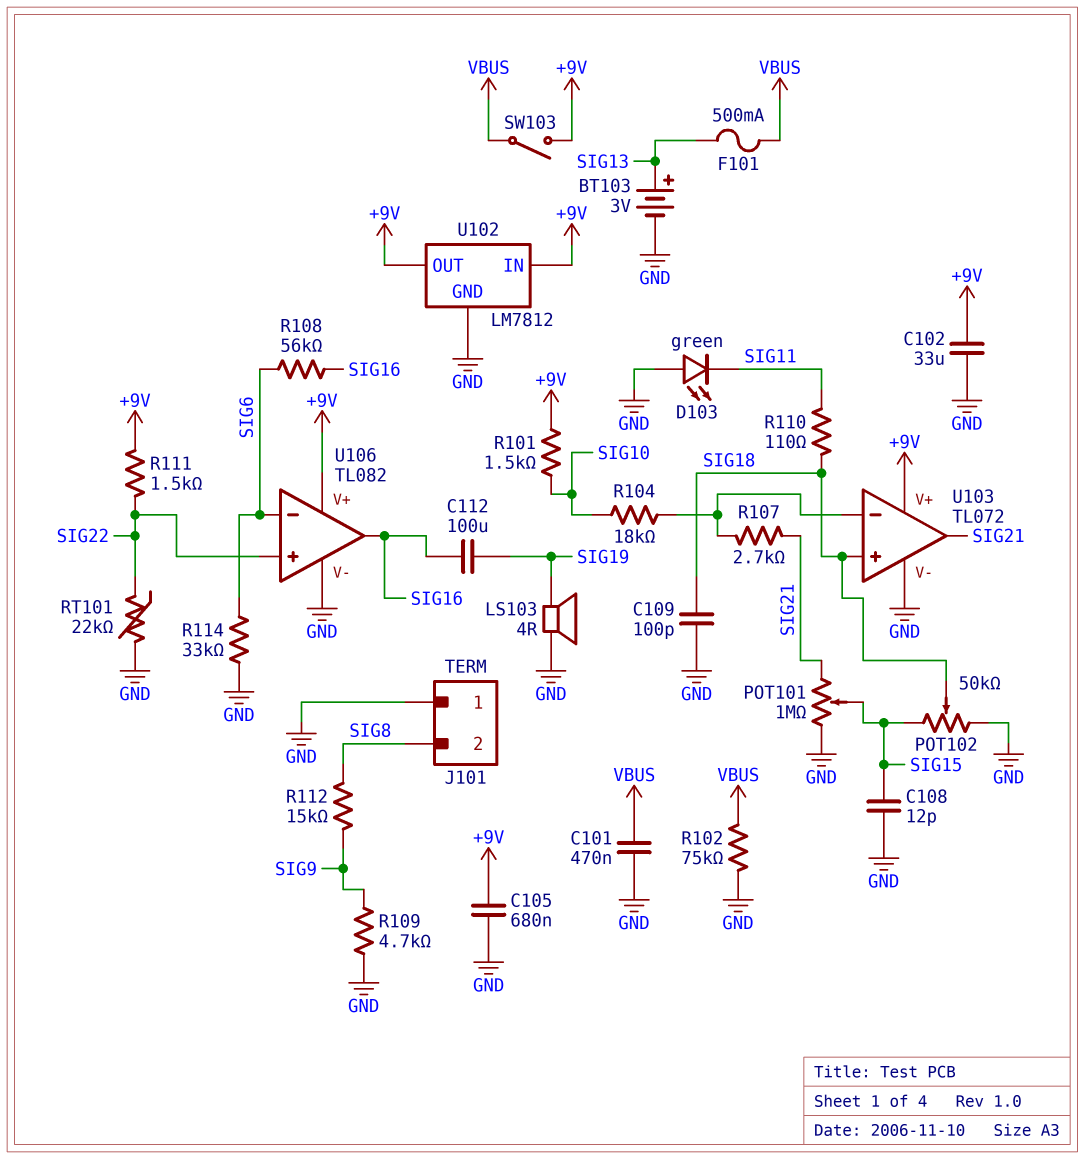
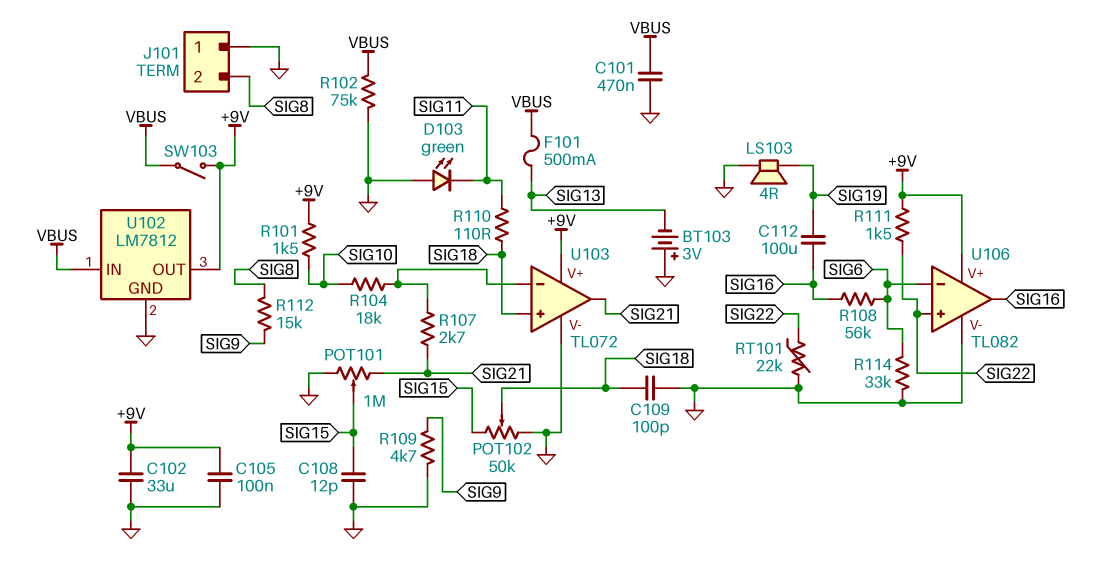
BT103: 3V (plus SIG13, minus GND) -> 3V (plus GND, minus SIG13)
C105: 680nF (+9V, GND) -> 100nF (+9V, GND)
U102 pin IN: +9V -> VBUS

